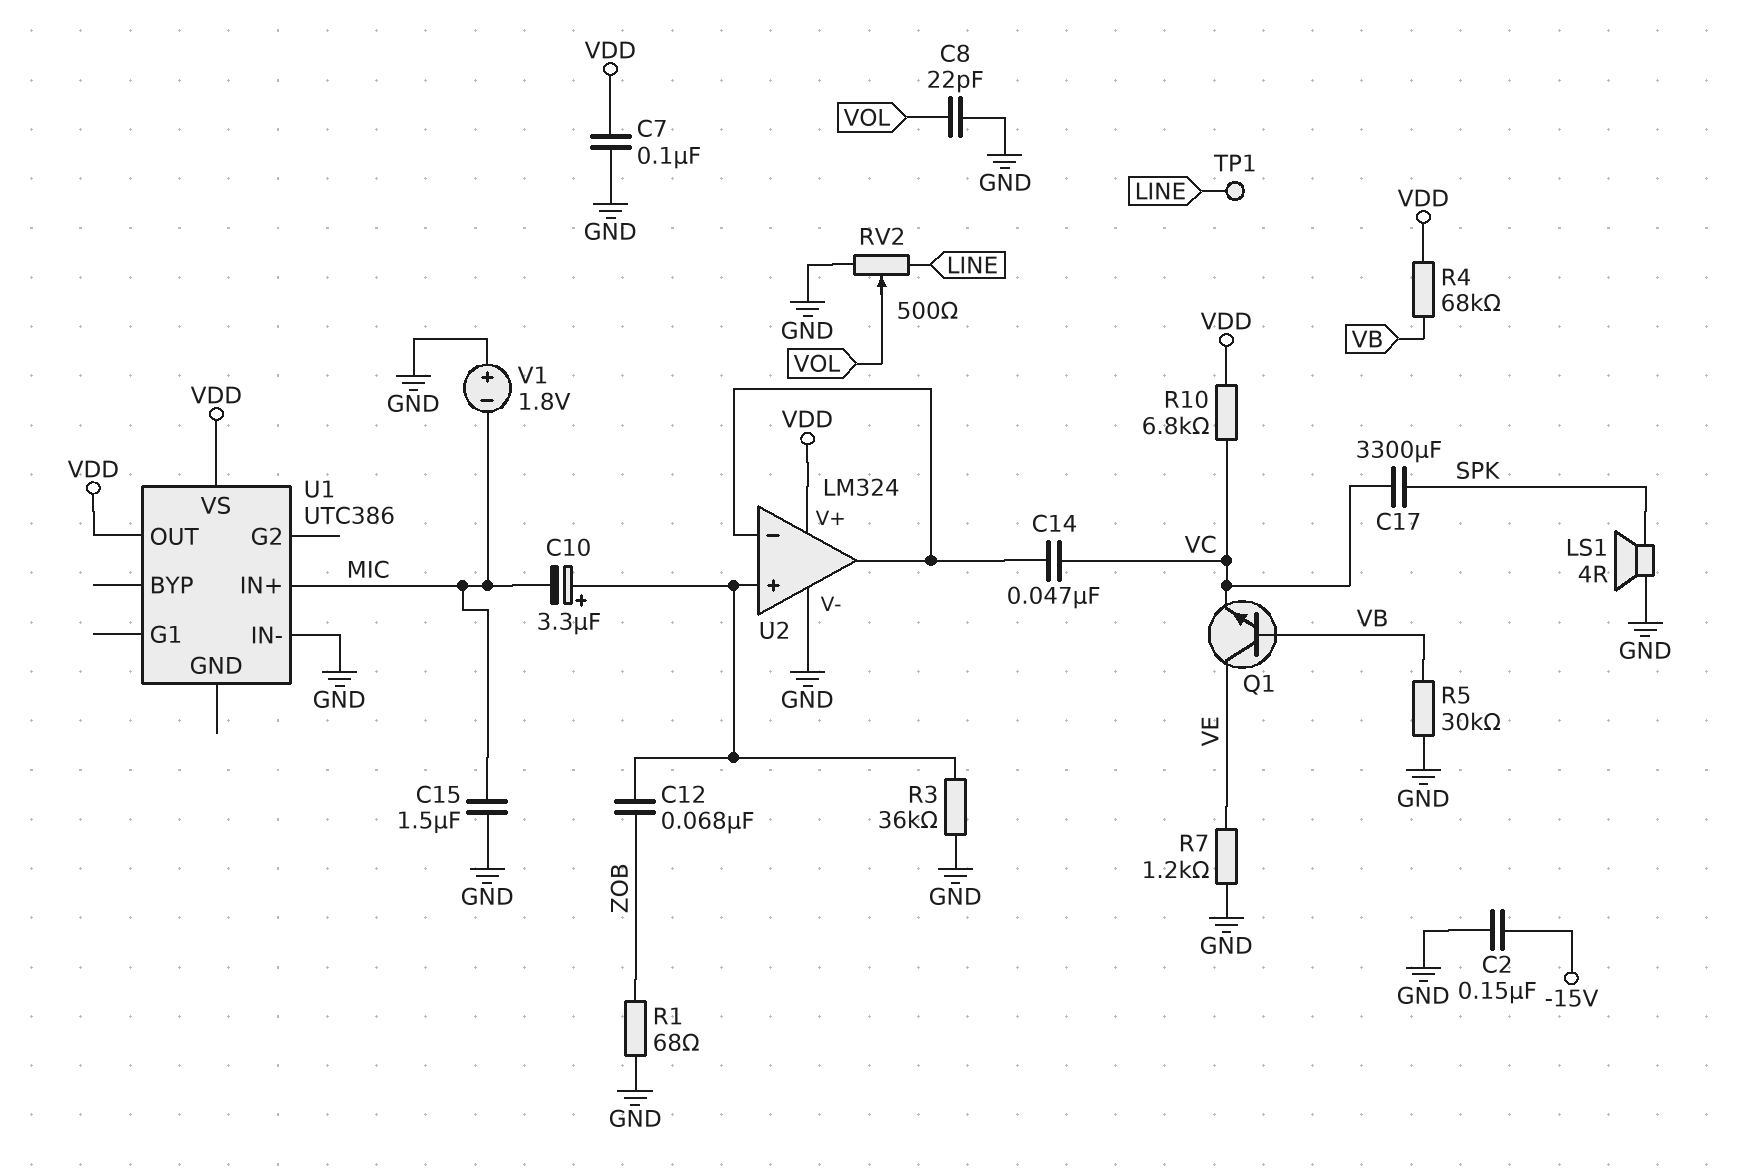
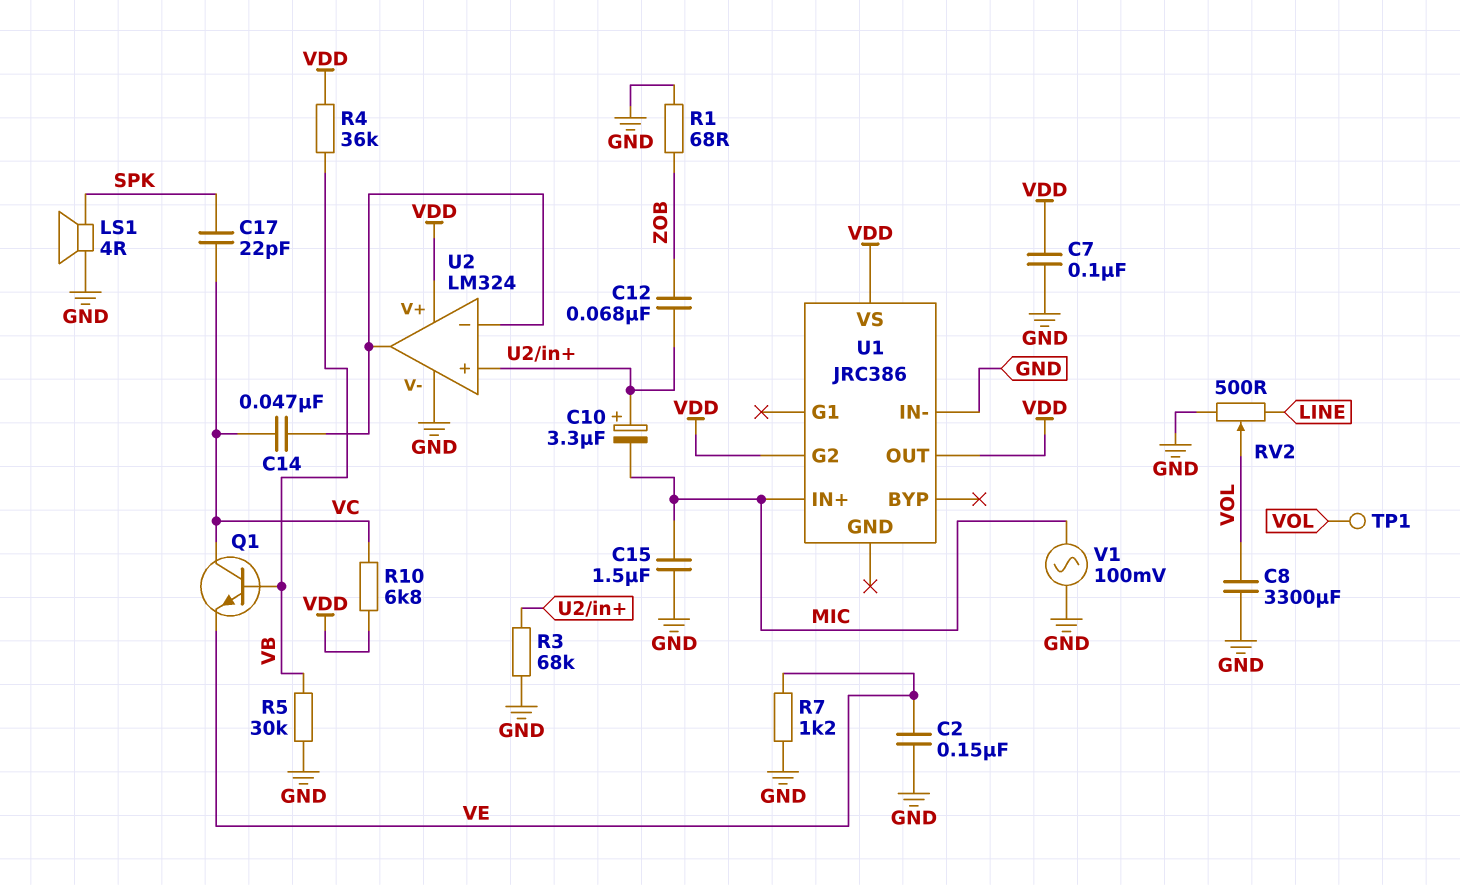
C2: 150nF (-15V, GND) -> 150nF (GND, VE)
C8: 22pF (GND, VOL) -> 3300uF (GND, VOL)
C17: 3300uF (SPK, VC) -> 22pF (SPK, VC)
Q1: NPN (B VB, C VE, E VC) -> NPN (B VB, C VC, E VE)
R3: 36k (GND, U2/in+) -> 68k (GND, U2/in+)
R4: 68k (VB, VDD) -> 36k (VB, VDD)
TP1: test point (LINE) -> test point (VOL)
U1: UTC386 -> JRC386
U1 pin G2: none -> VDD
V1: 1.8V (plus GND, minus MIC) -> AC 100mV (GND, MIC)

